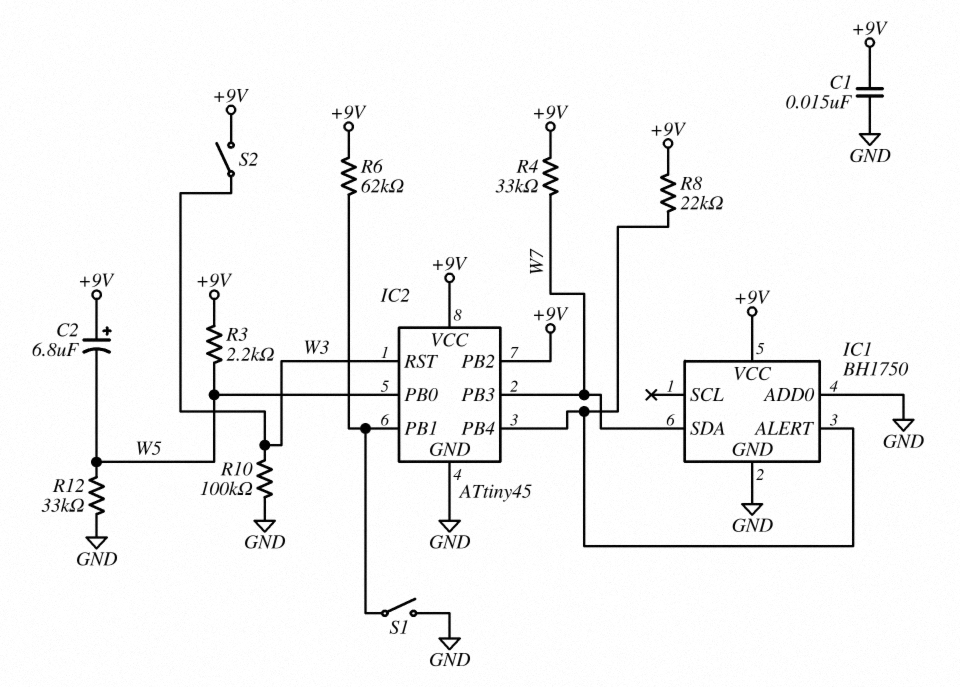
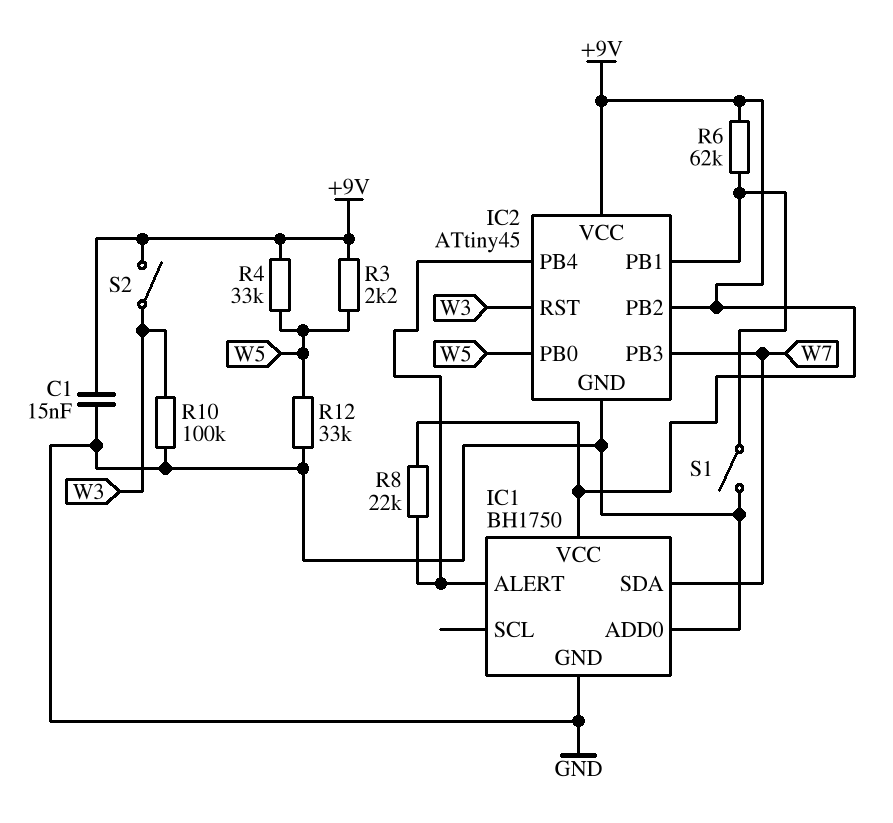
C2: 6.8uF (plus +9V, minus W5) -> none
R4: 33k (+9V, W7) -> 33k (+9V, W5)

